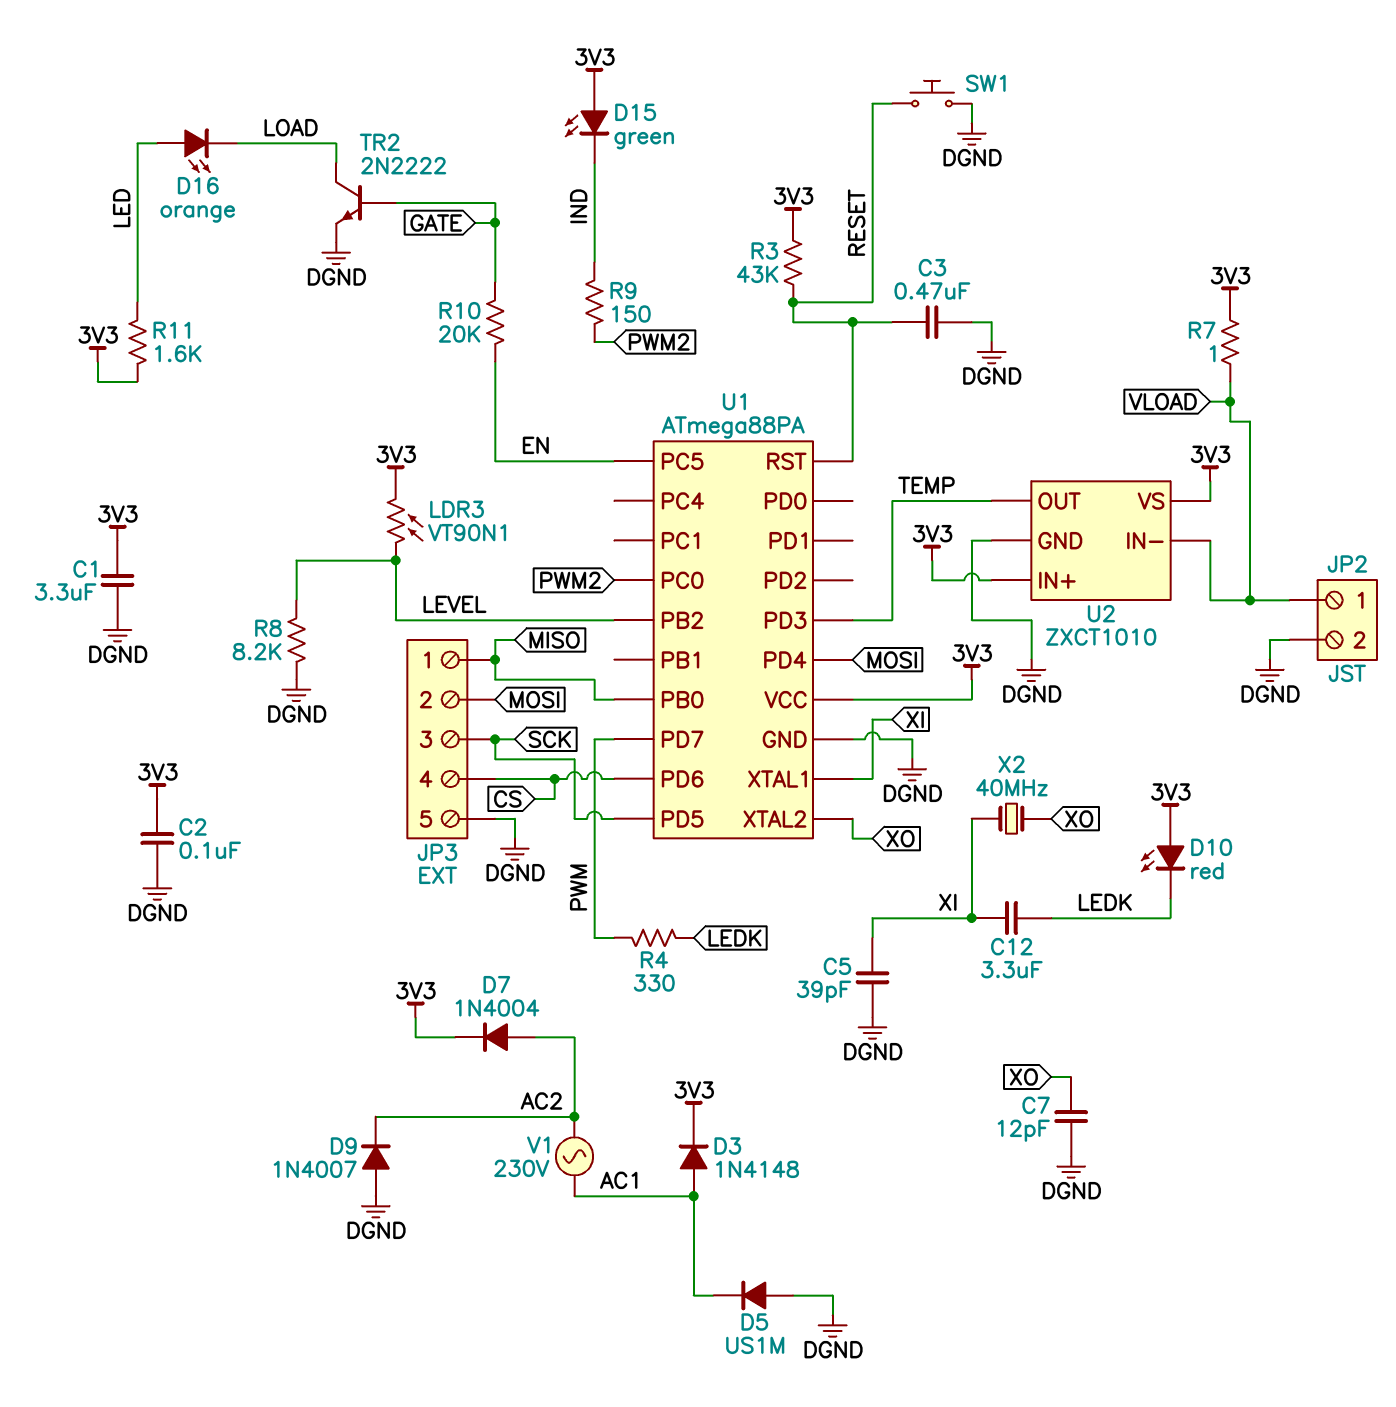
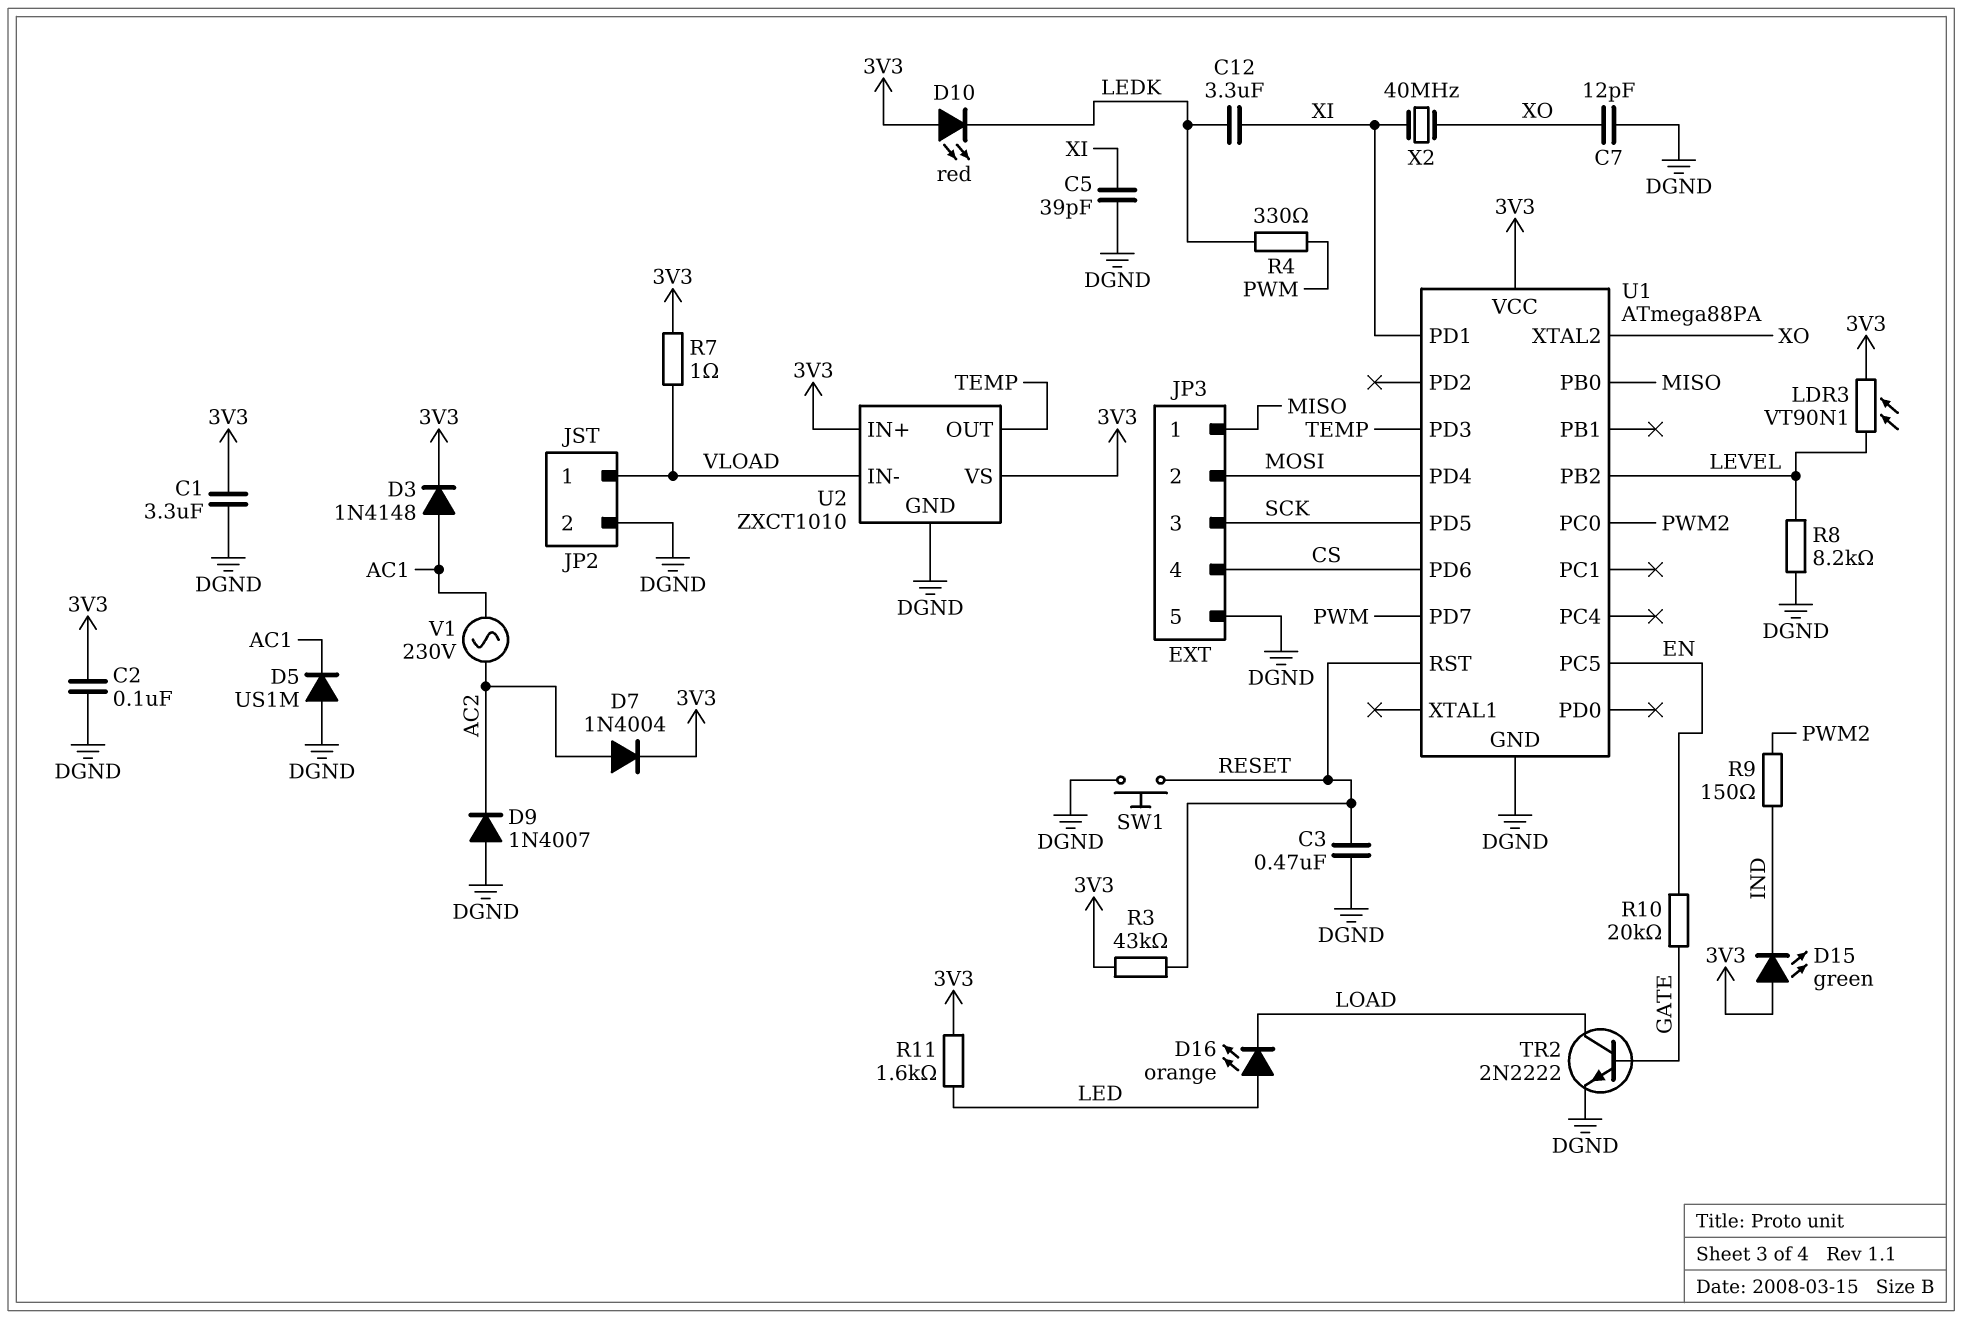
U1 pin PD1: none -> XI
U1 pin XTAL1: XI -> none

